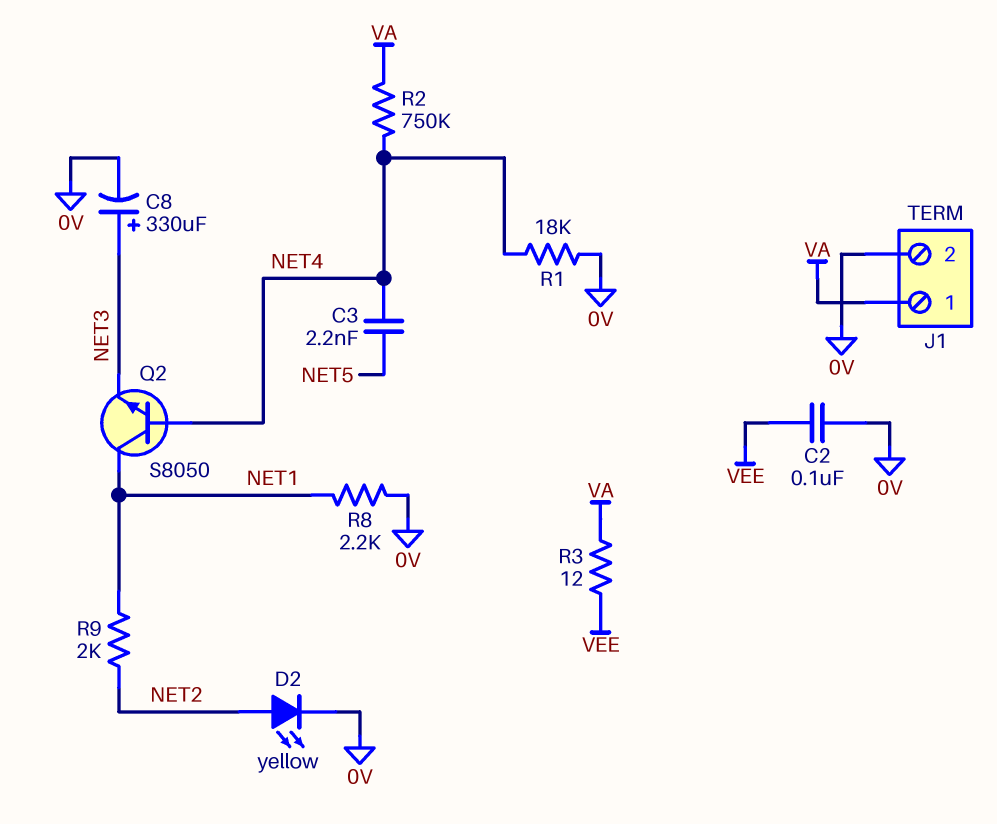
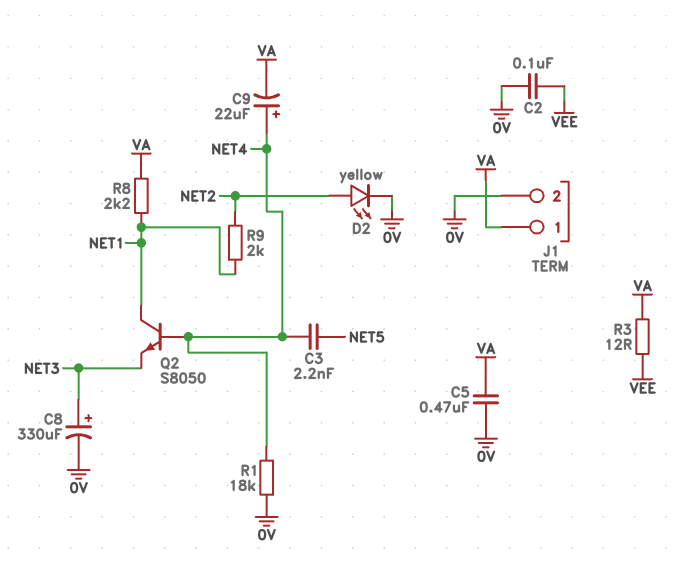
C5: none -> 470nF (0V, VA)
C9: none -> 22uF (plus NET4, minus VA)
R2: 750k (NET4, VA) -> none
R8: 2.2k (0V, NET1) -> 2.2k (NET1, VA)

